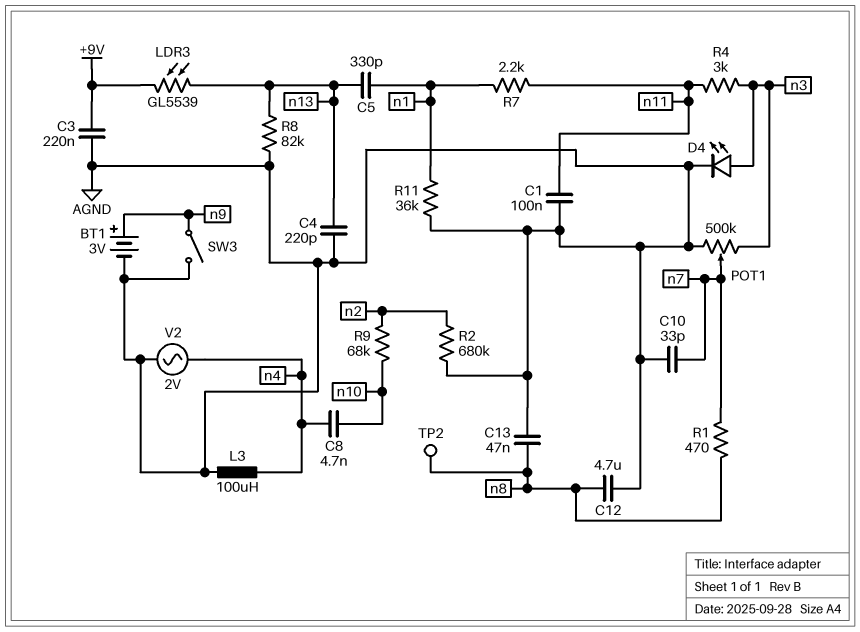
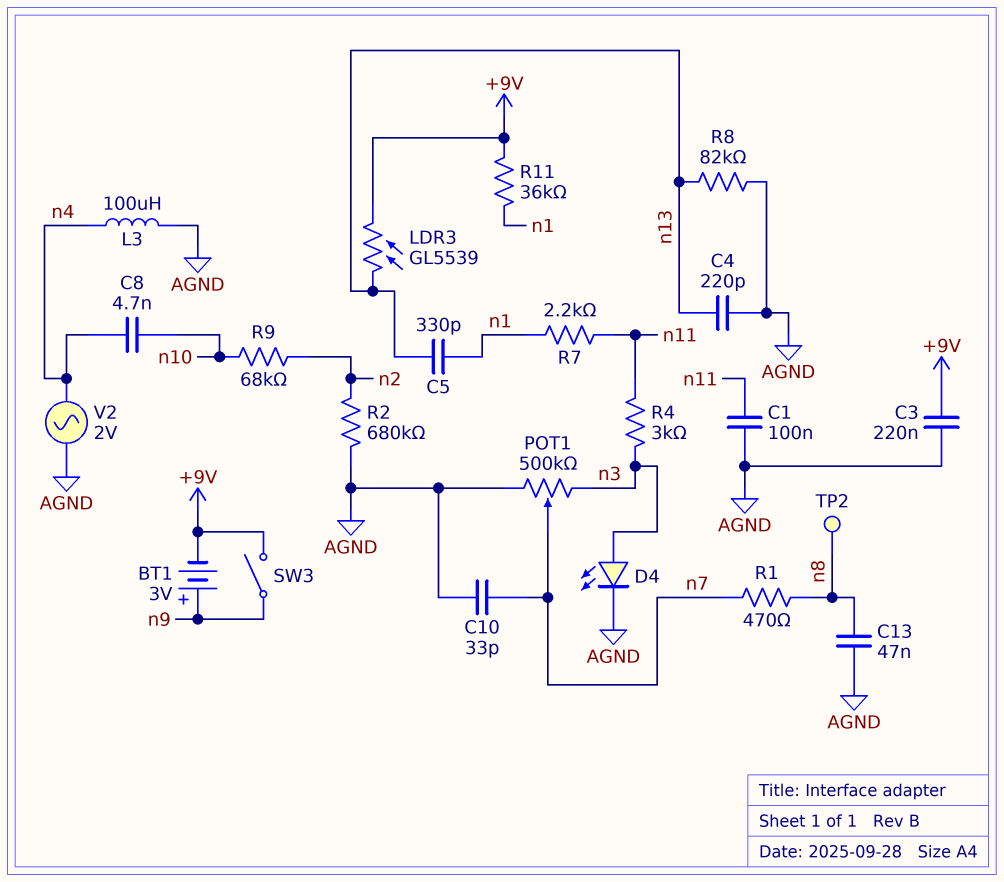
BT1: 3V (plus n9, minus AGND) -> 3V (plus n9, minus +9V)
C12: 4.7uF (AGND, n8) -> none
R11: 36k (AGND, n1) -> 36k (+9V, n1)
SW3: switch (AGND, n9) -> switch (+9V, n9)

